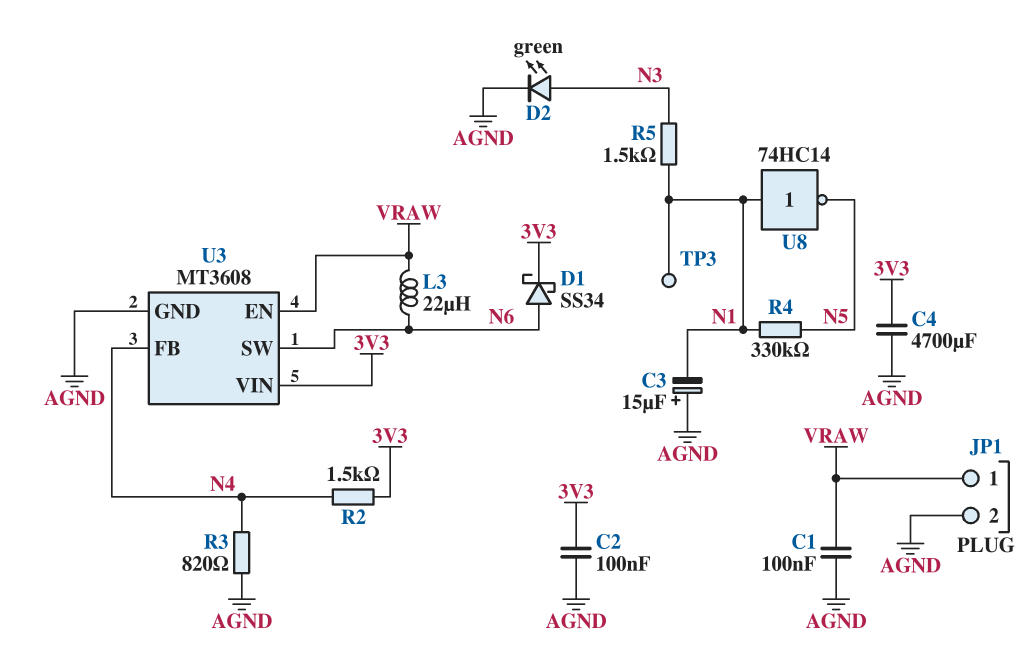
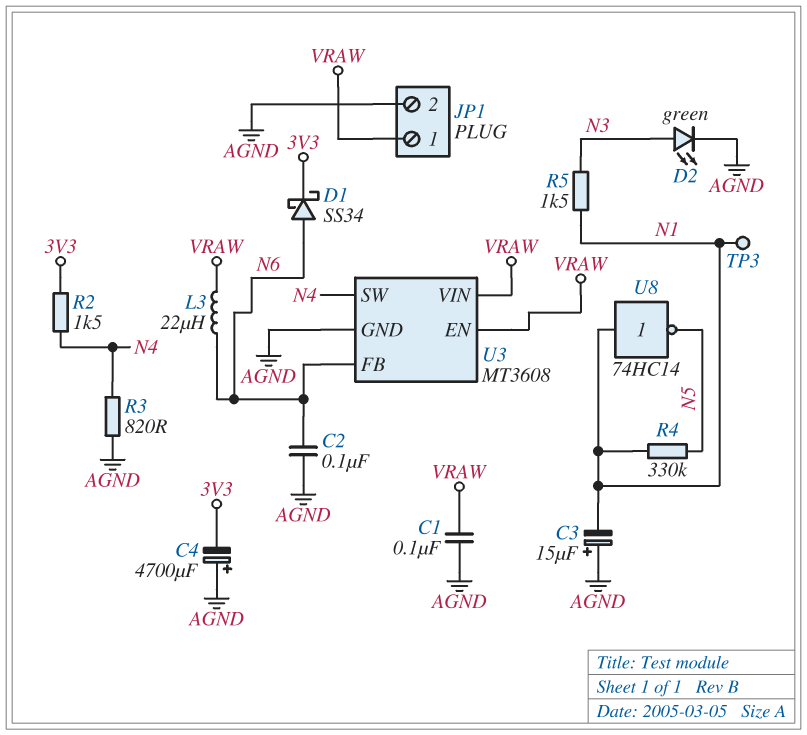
C2: 100nF (3V3, AGND) -> 100nF (AGND, N6)
C4: 4700uF (3V3, AGND) -> 4700uF (plus AGND, minus 3V3)
U3 pin FB: N4 -> N6
U3 pin SW: N6 -> N4
U3 pin VIN: 3V3 -> VRAW

